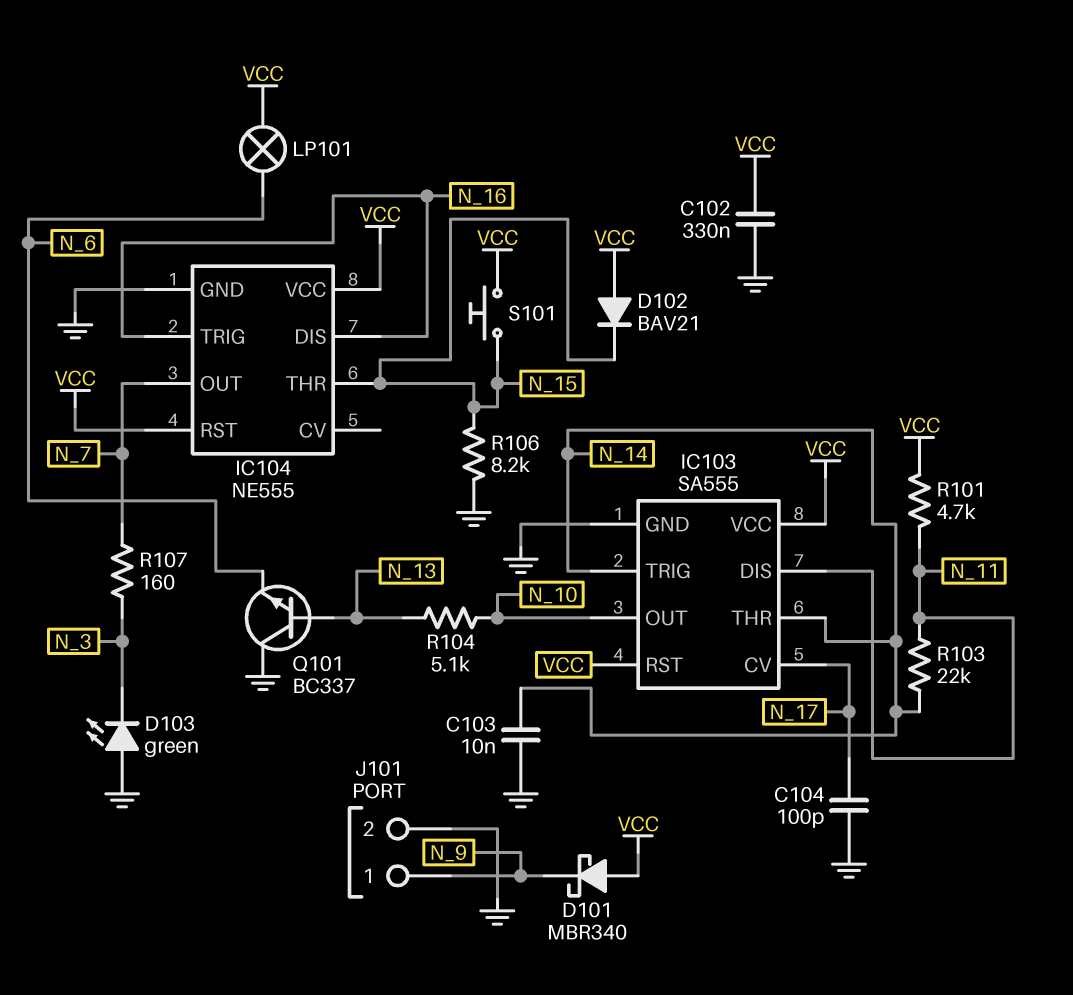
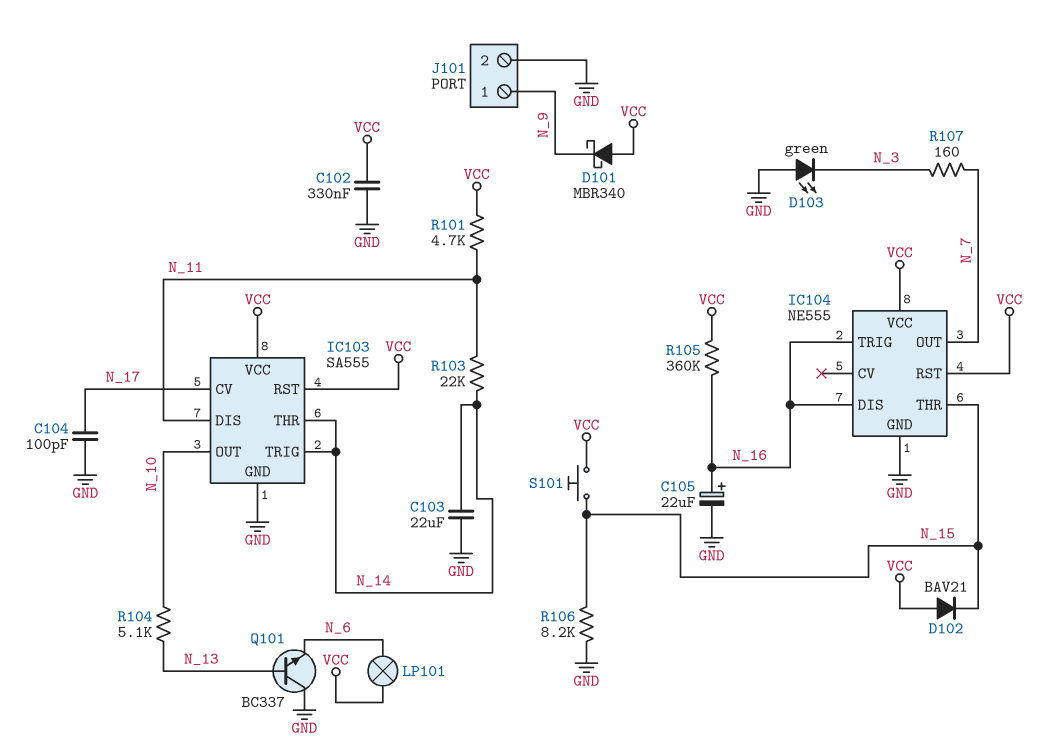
C103: 10nF (GND, N_14) -> 22uF (GND, N_14)
C105: none -> 22uF (plus N_16, minus GND)
R105: none -> 360k (N_16, VCC)

